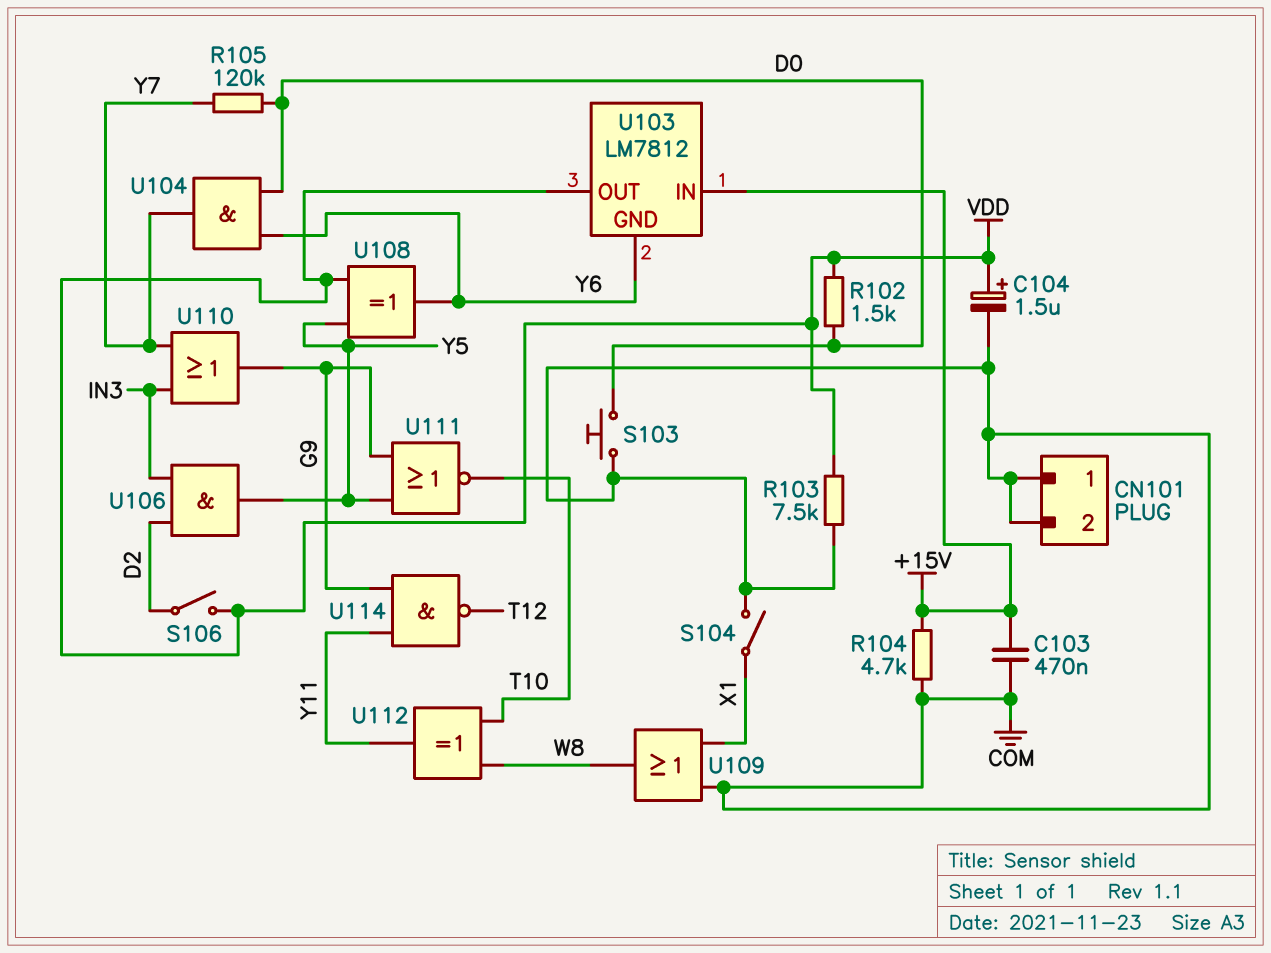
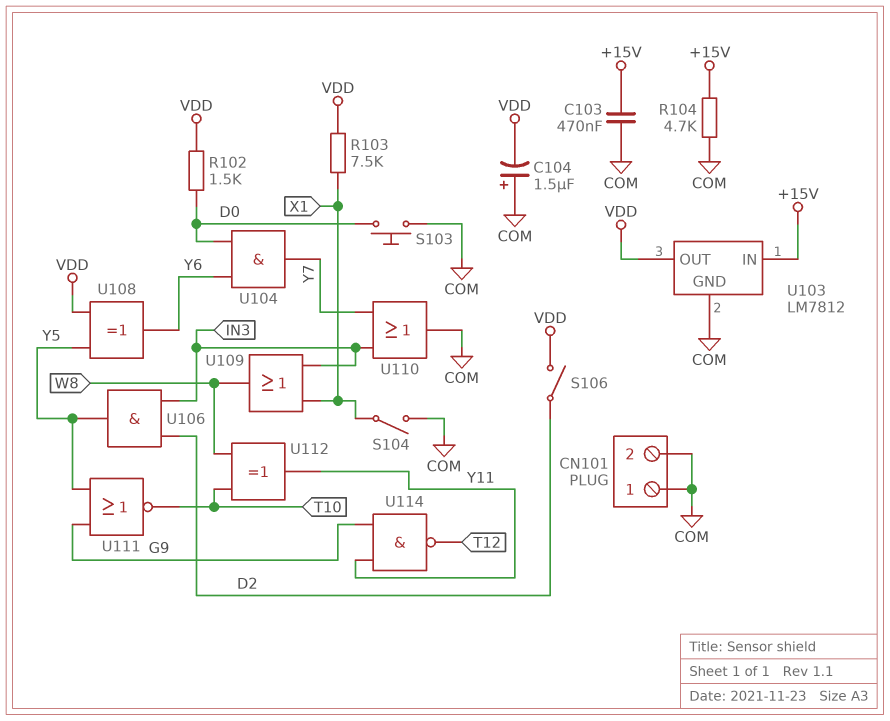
C104: 1.5uF (plus VDD, minus COM) -> 1.5uF (plus COM, minus VDD)
R103: 7.5k (COM, VDD) -> 7.5k (VDD, X1)
R105: 120k (D0, Y7) -> none
U103 pin GND: Y6 -> COM
U109: OR (in COM, in X1, out W8) -> OR (in IN3, in X1, out W8)
U110: OR (in IN3, in Y7, out G9) -> OR (in IN3, in Y7, out COM)

